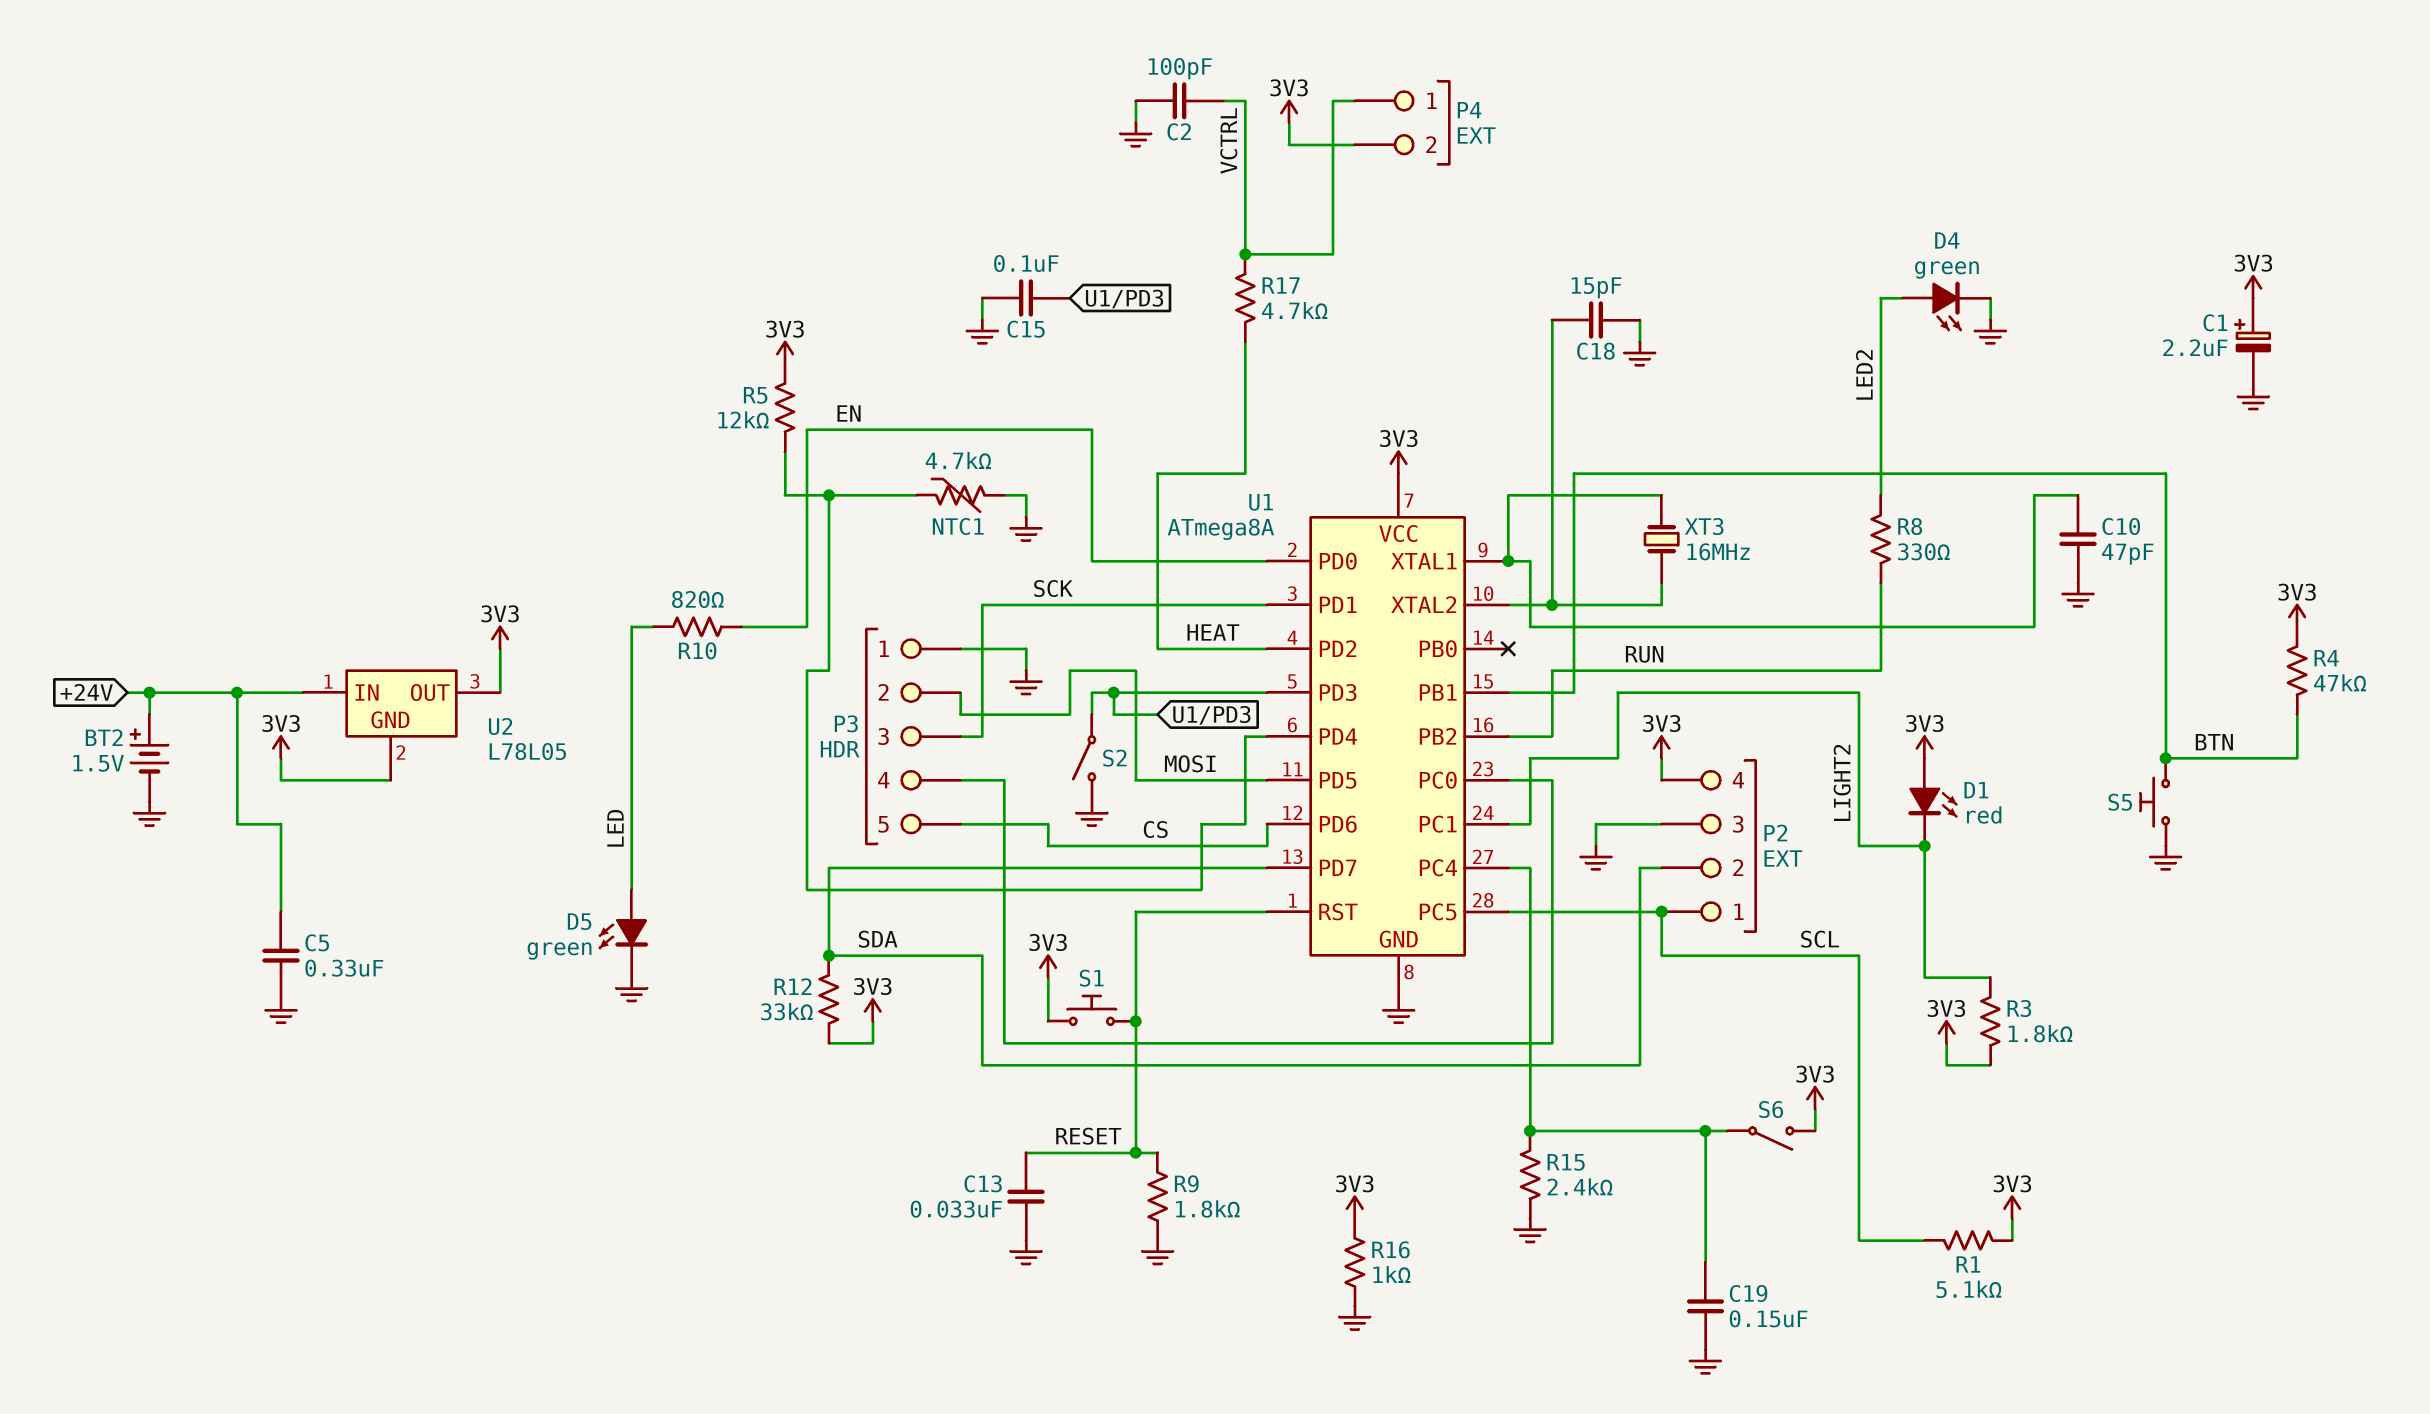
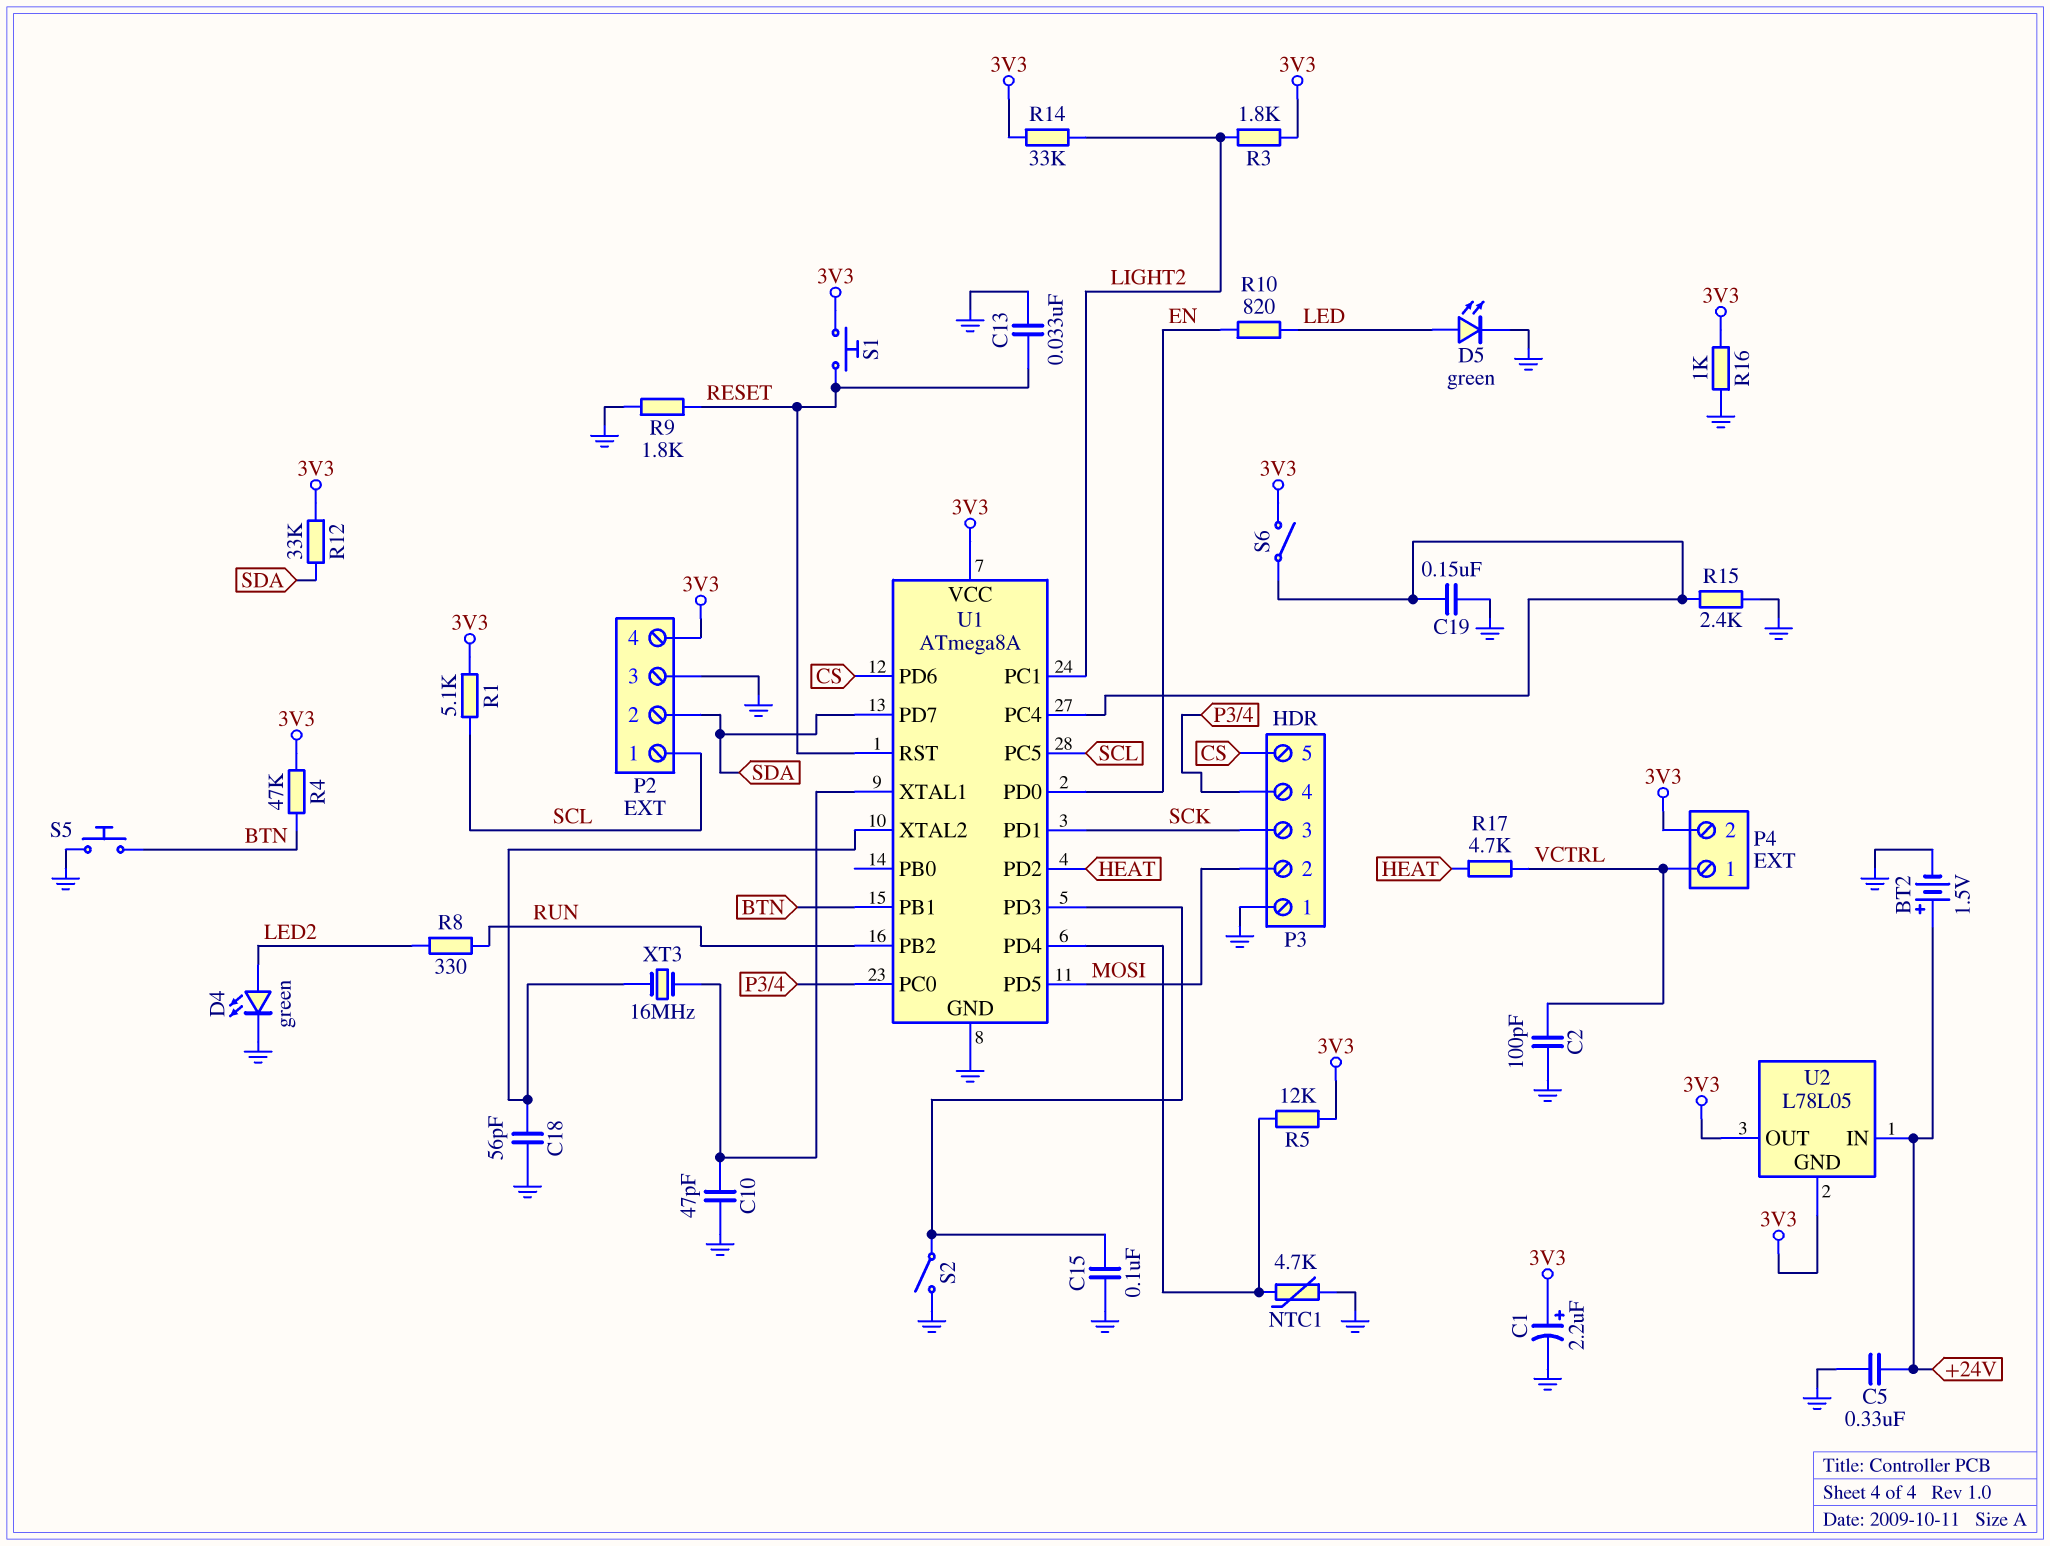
C18: 15pF (GND, U1/XTAL2) -> 56pF (GND, U1/XTAL2)
D1: LED red (A 3V3, K LIGHT2) -> none
R14: none -> 33k (3V3, LIGHT2)

